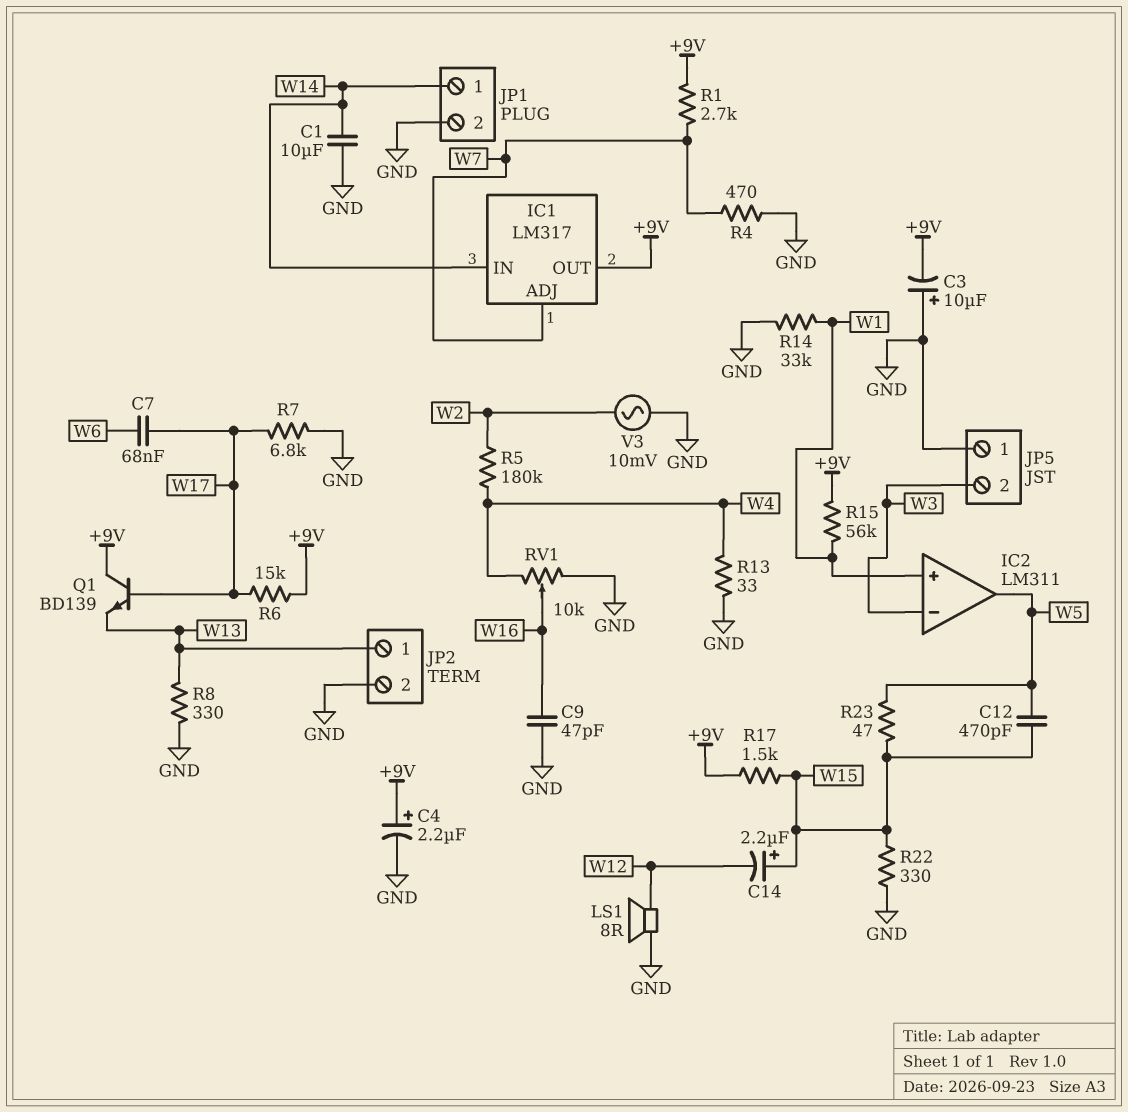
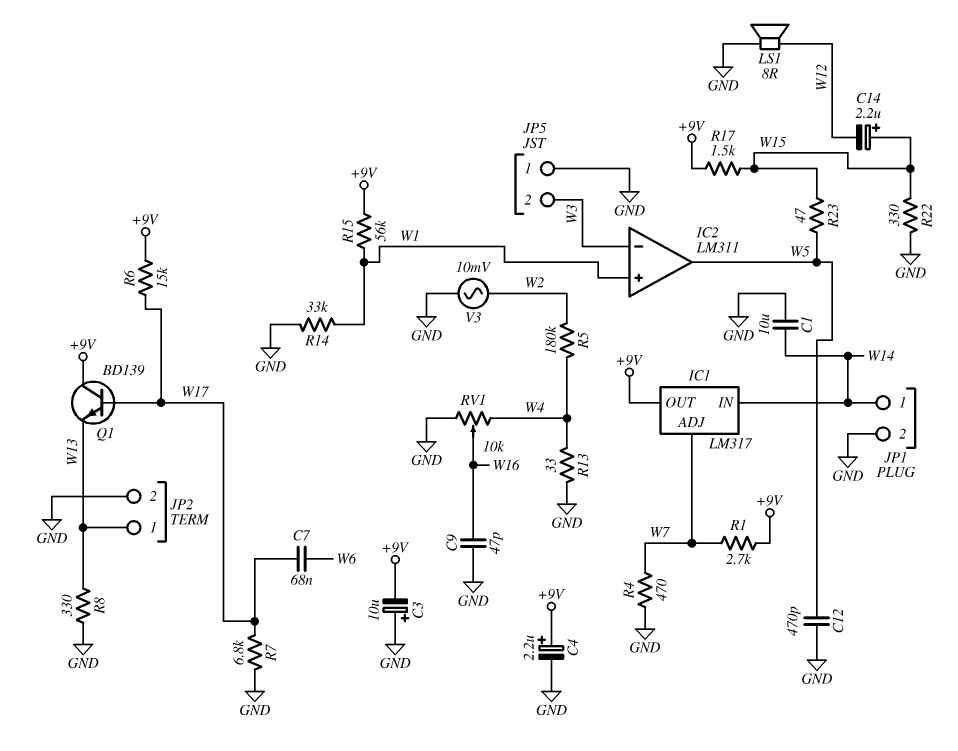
C12: 470pF (W5, W15) -> 470pF (GND, W5)

